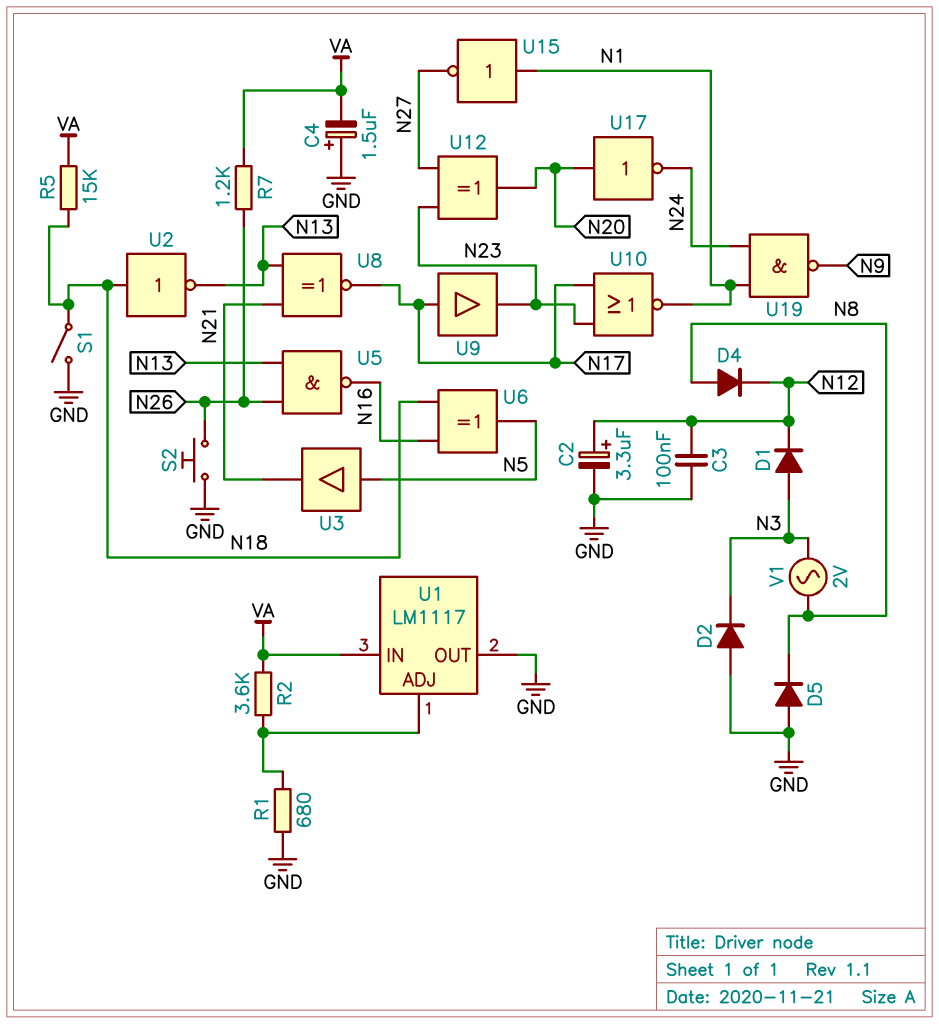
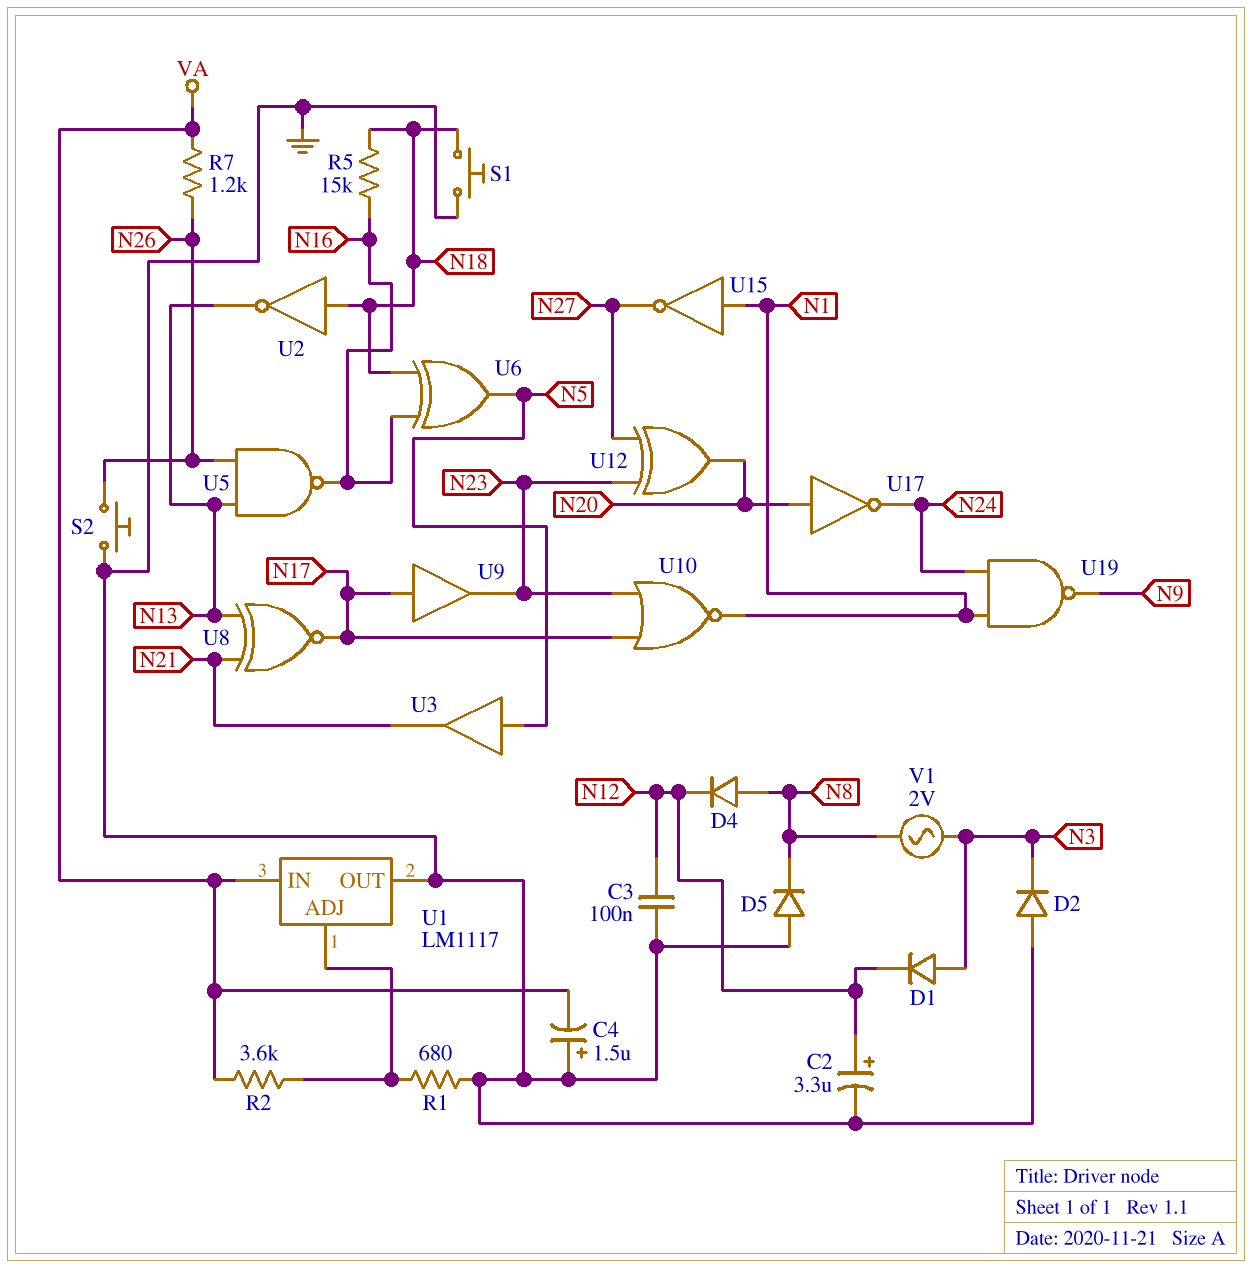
R5: 15k (N18, VA) -> 15k (N16, N18)
S1: switch (GND, N18) -> button (GND, N18)

